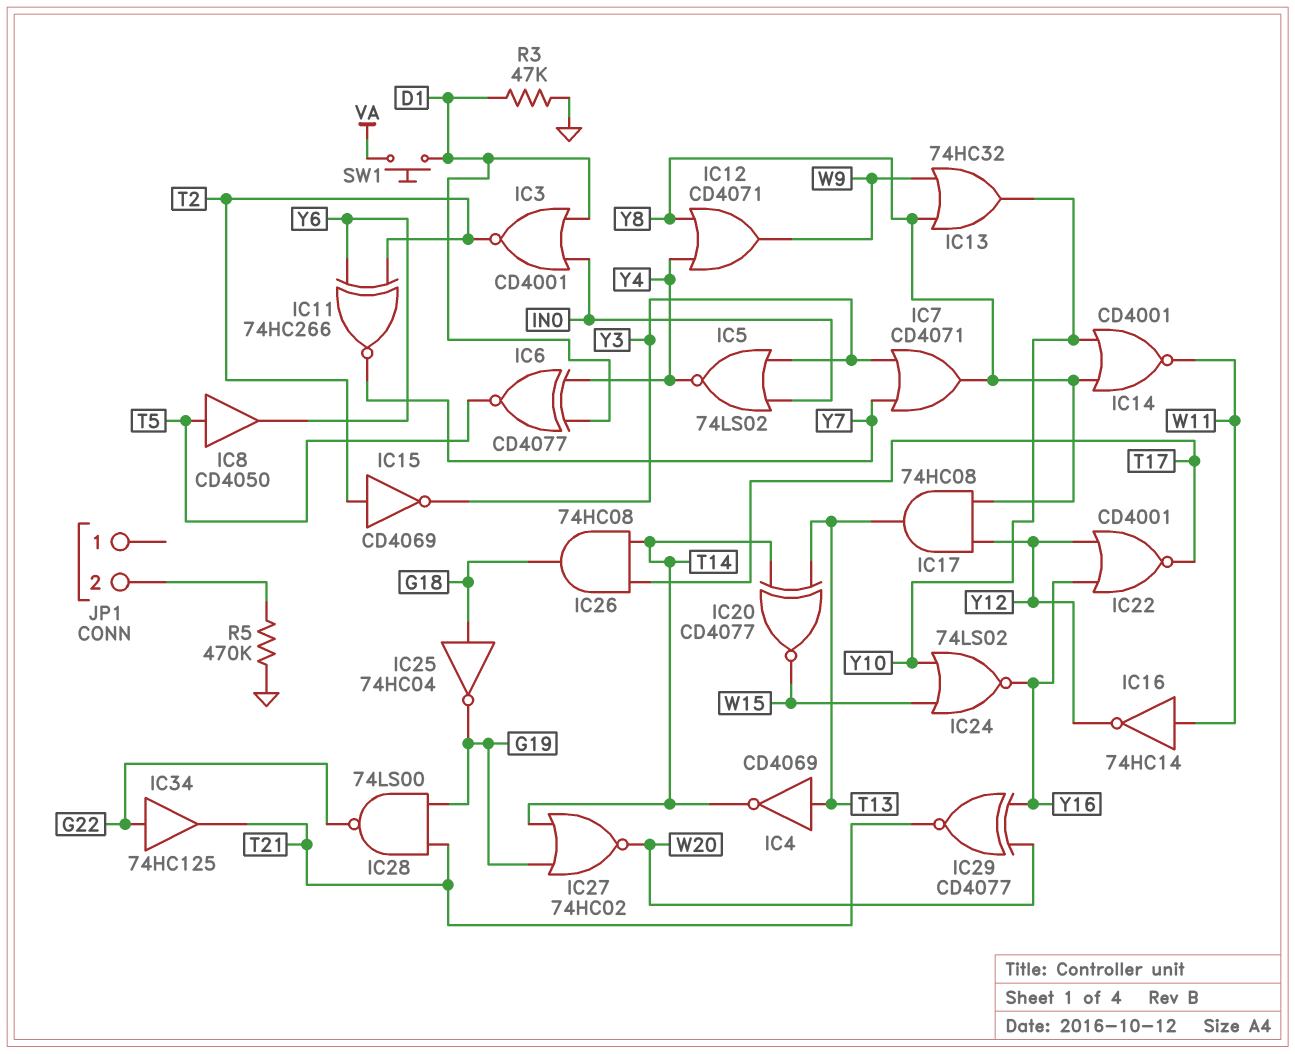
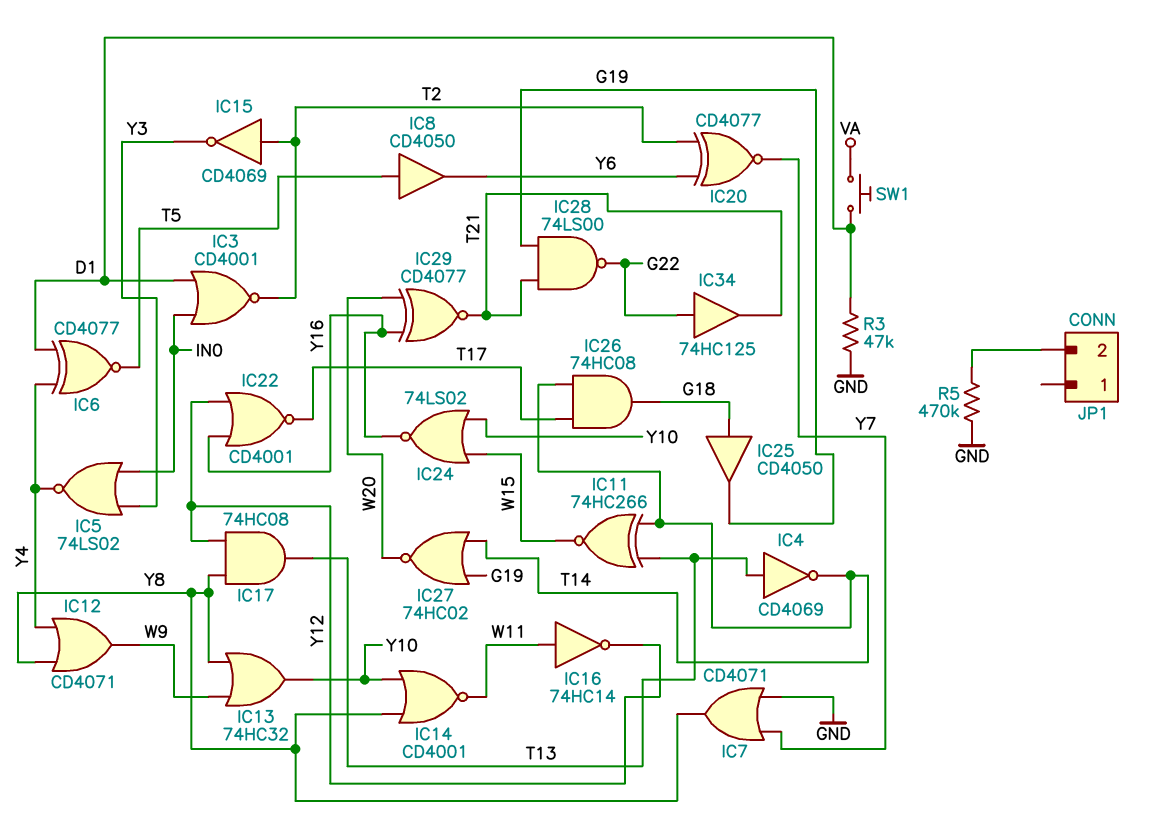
IC7: OR CD4071 (in Y3, in Y7, out Y8) -> OR CD4071 (in GND, in Y7, out Y8)
IC11: XNOR 74HC266 (in T2, in Y6, out Y7) -> XNOR 74HC266 (in T13, in T14, out W15)
IC20: XNOR CD4077 (in T13, in T14, out W15) -> XNOR CD4077 (in T2, in Y6, out Y7)
IC25: NOT 74HC04 (in G18, out G19) -> buffer CD4050 (in G18, out G19)

